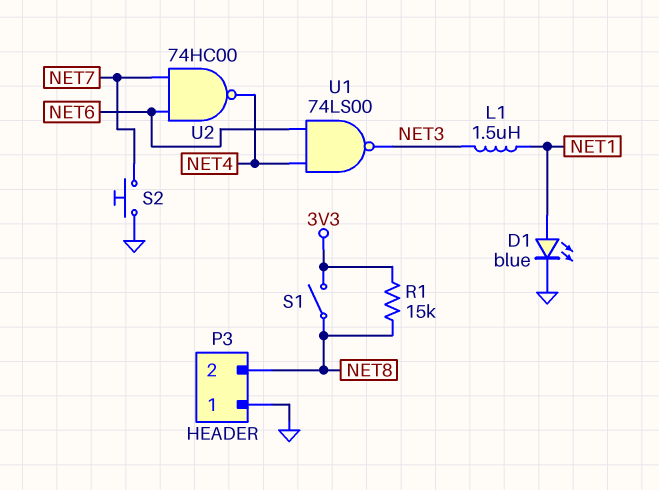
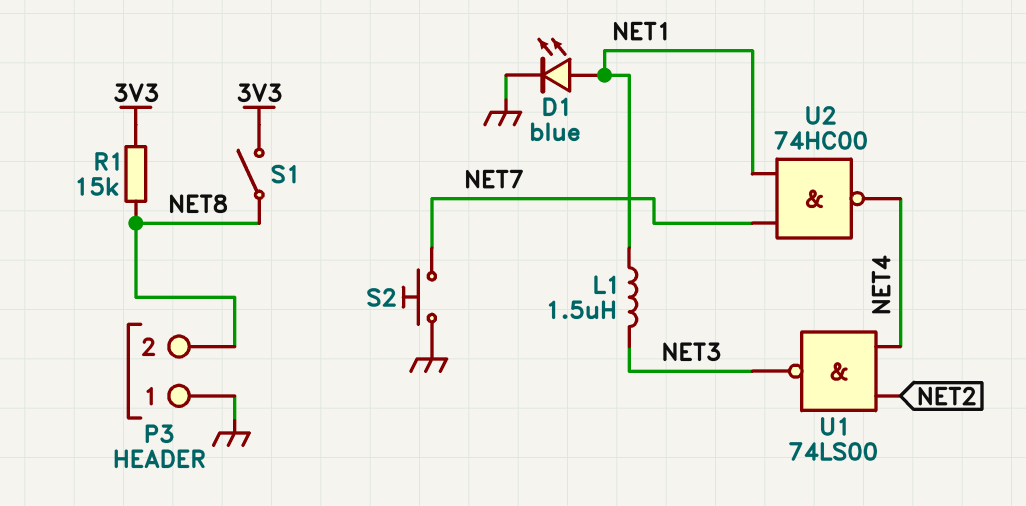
U1: NAND 74LS00 (in NET4, in NET6, out NET3) -> NAND 74LS00 (in NET2, in NET4, out NET3)
U2: NAND 74HC00 (in NET6, in NET7, out NET4) -> NAND 74HC00 (in NET1, in NET7, out NET4)

